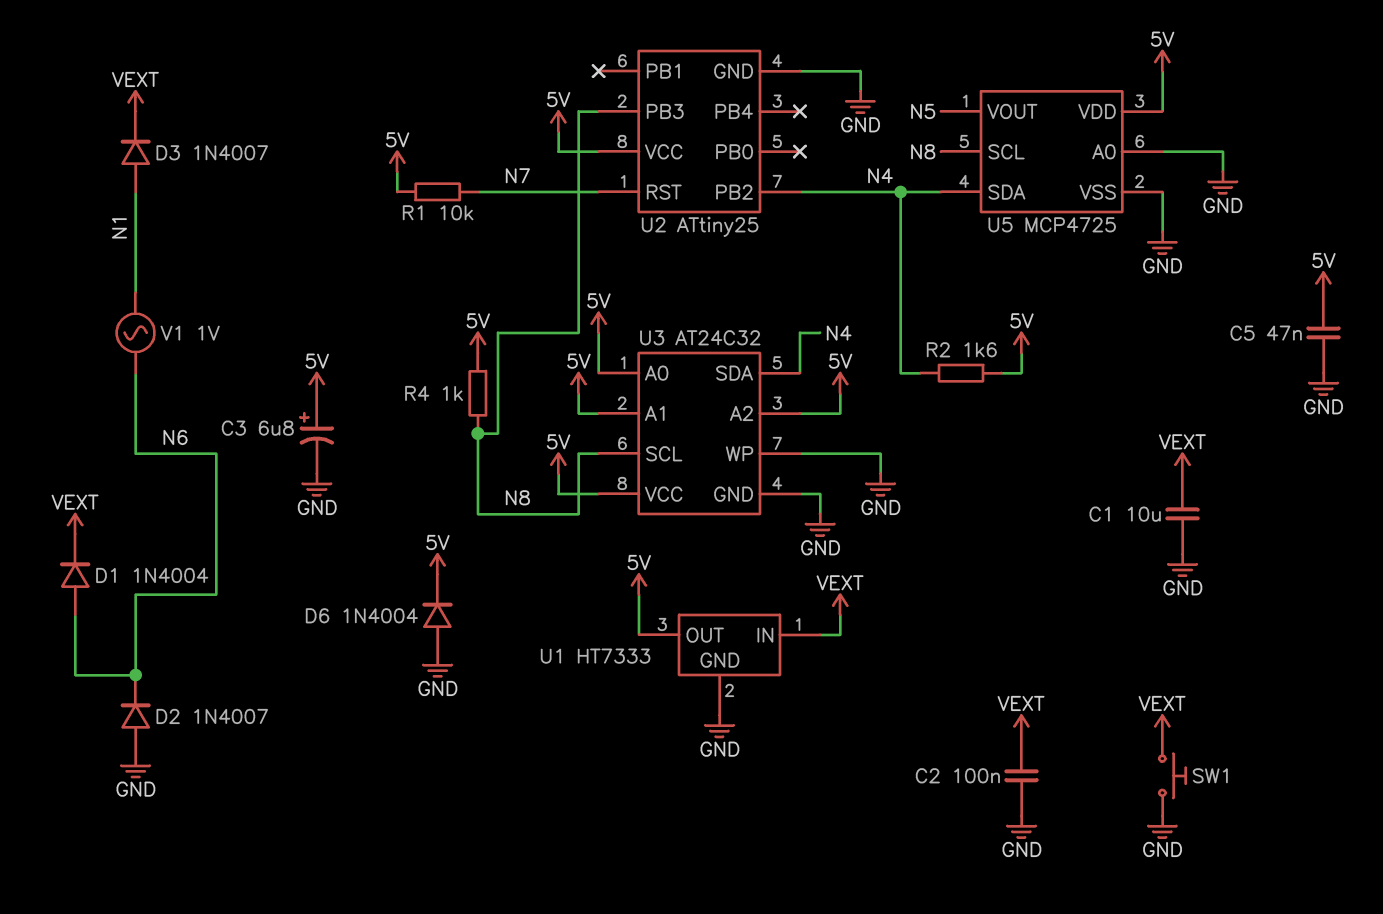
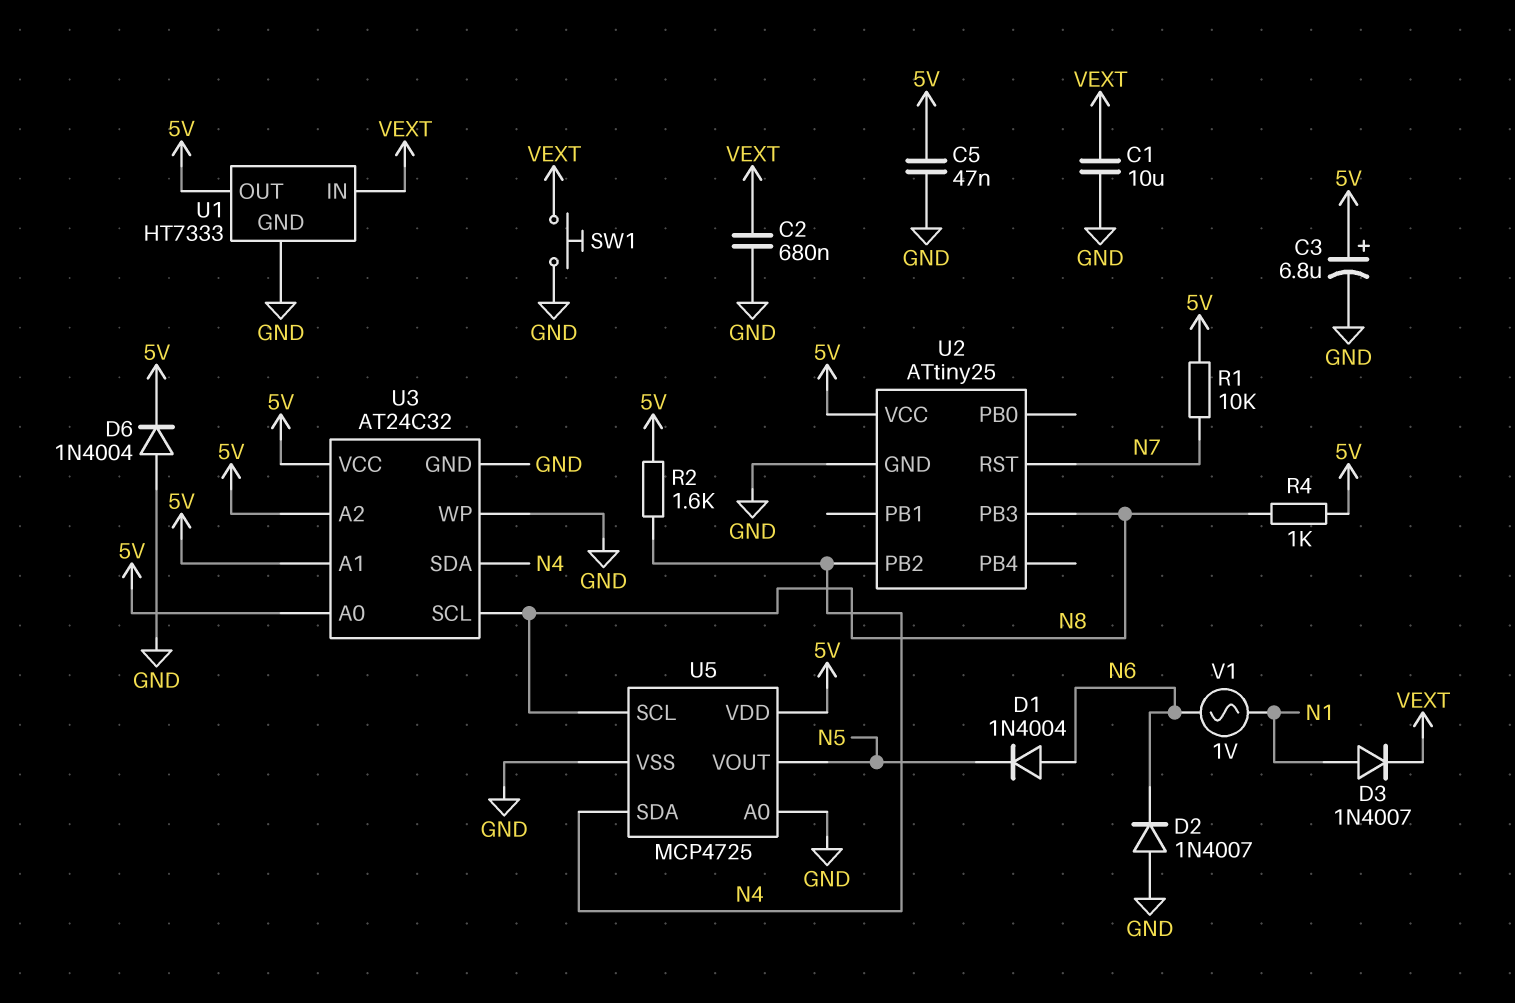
C2: 100nF (GND, VEXT) -> 680nF (GND, VEXT)
D1: diode 1N4004 (A N6, K VEXT) -> diode 1N4004 (A N6, K N5)

